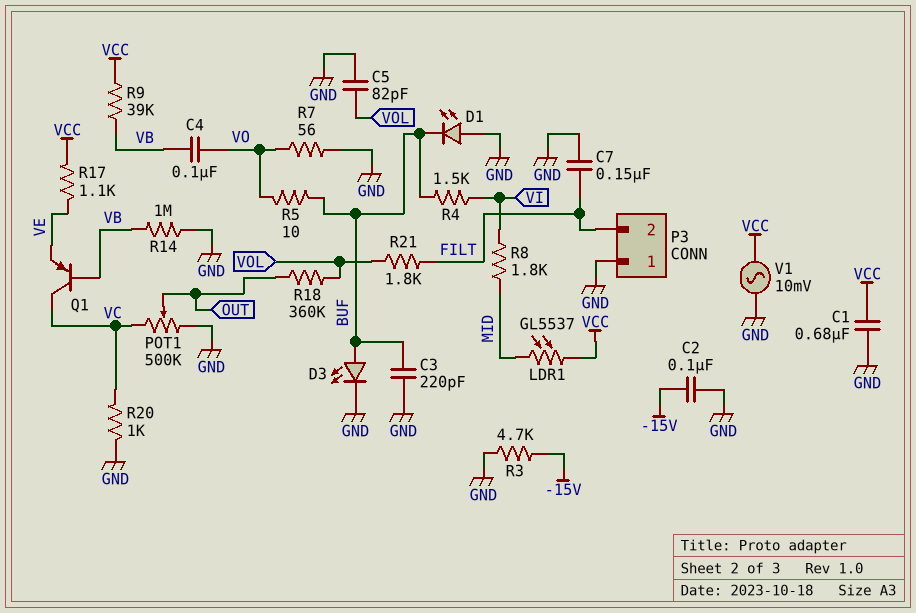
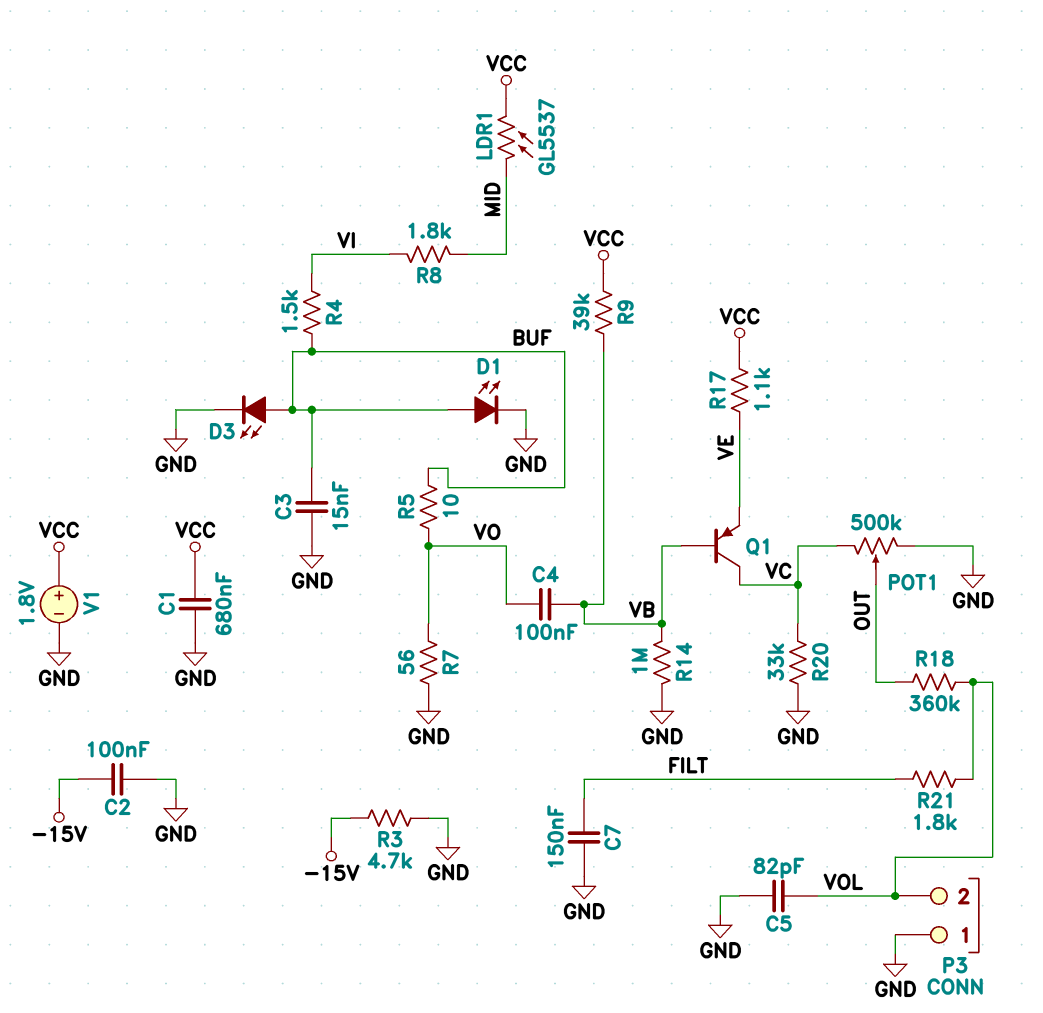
C3: 220pF (BUF, GND) -> 15nF (BUF, GND)
D1: LED (A GND, K BUF) -> LED (A BUF, K GND)
P3 pin 2: FILT -> VOL
R20: 1k (GND, VC) -> 33k (GND, VC)
V1: AC 10mV (GND, VCC) -> 1.8V (plus VCC, minus GND)

